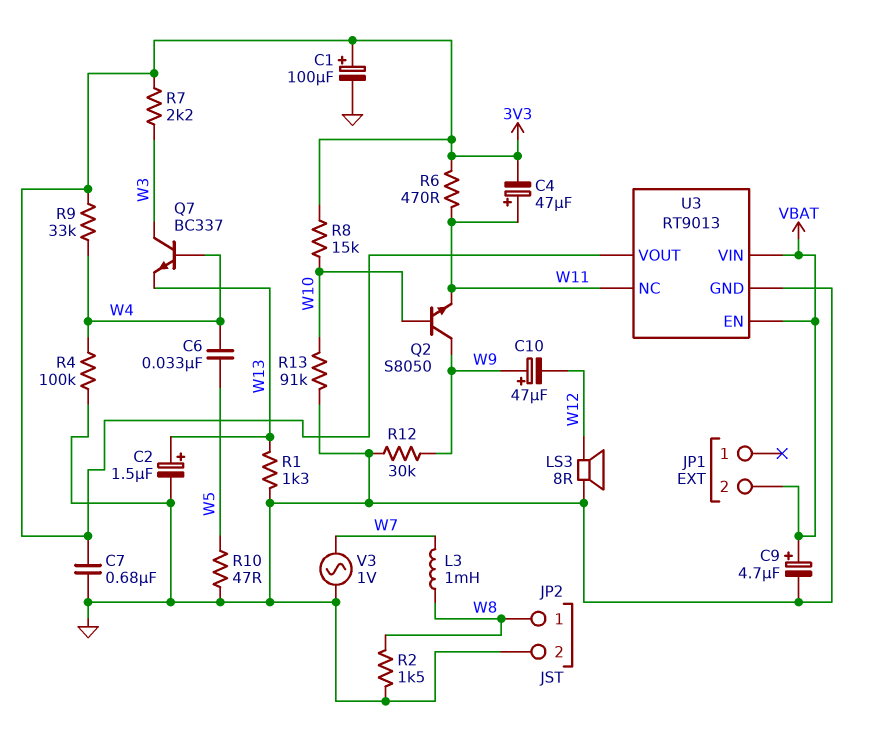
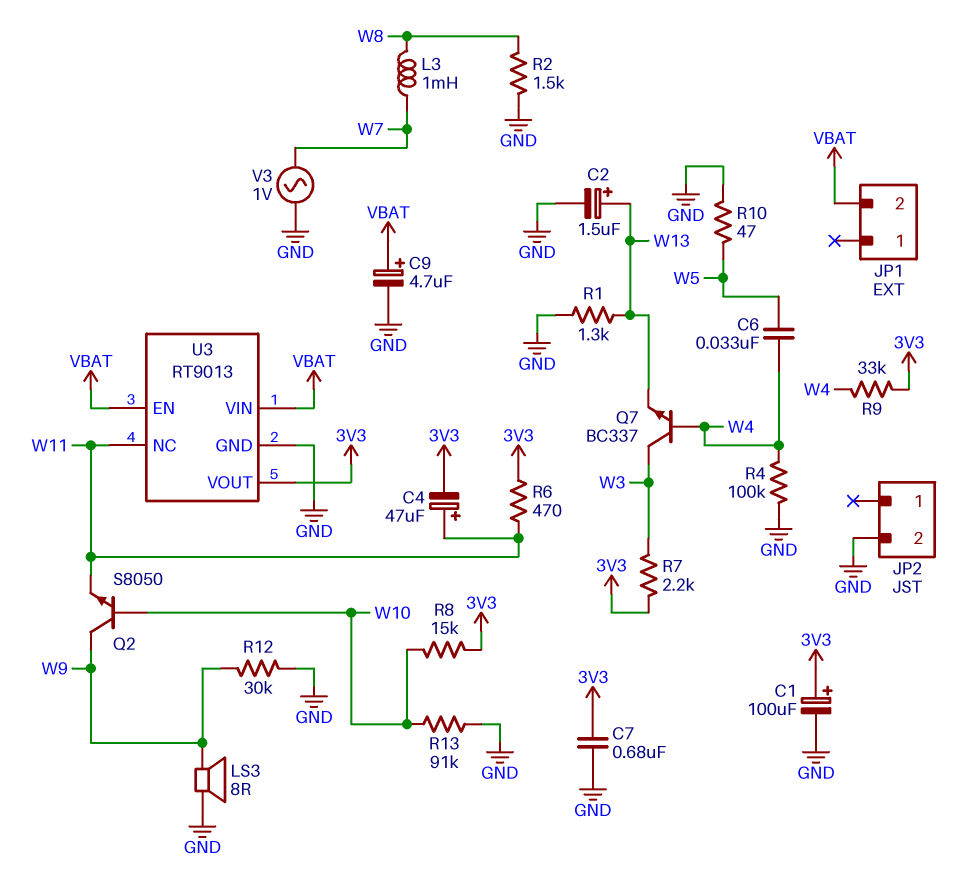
C10: 47uF (plus W9, minus W12) -> none
JP2 pin 1: W8 -> none
LS3: speaker 8R (GND, W12) -> speaker 8R (GND, W9)

